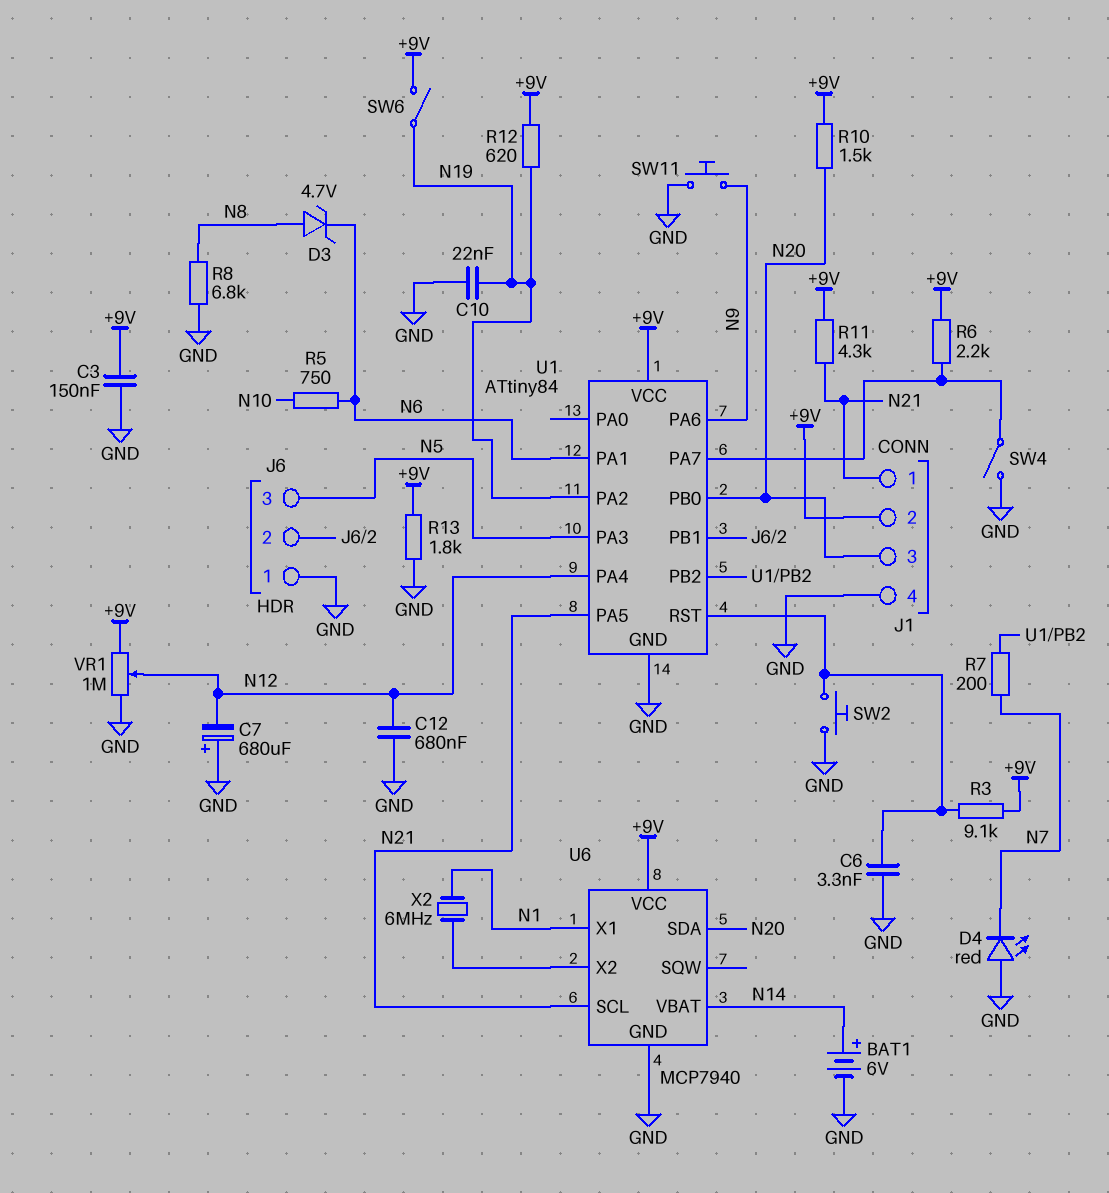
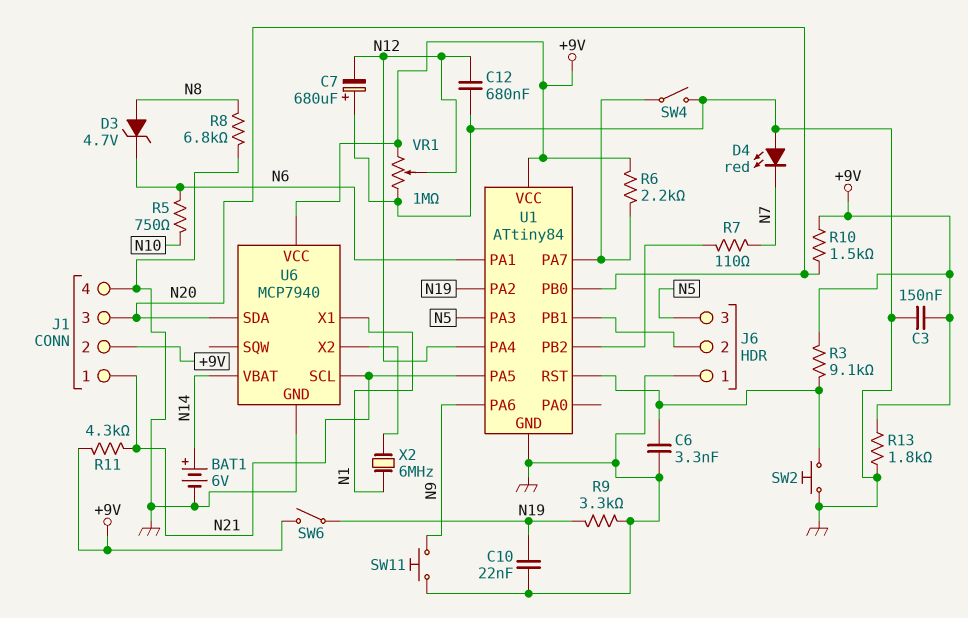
R7: 200 (N7, U1/PB2) -> 110 (N7, U1/PB2)
R9: none -> 3.3k (GND, N19)
R12: 620 (+9V, N19) -> none

